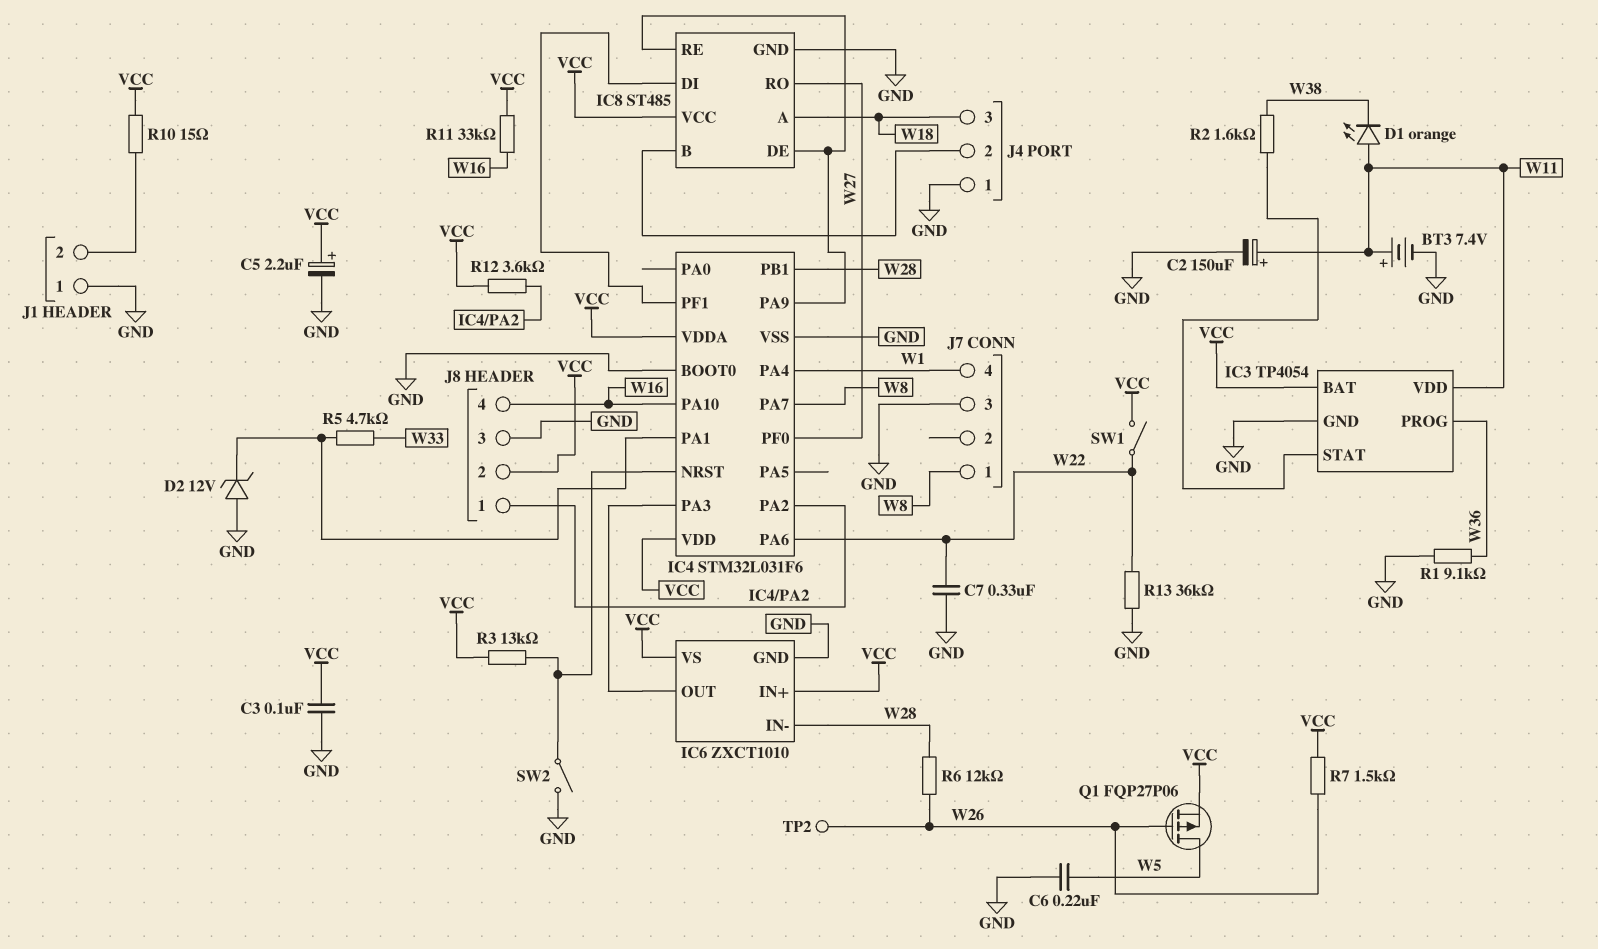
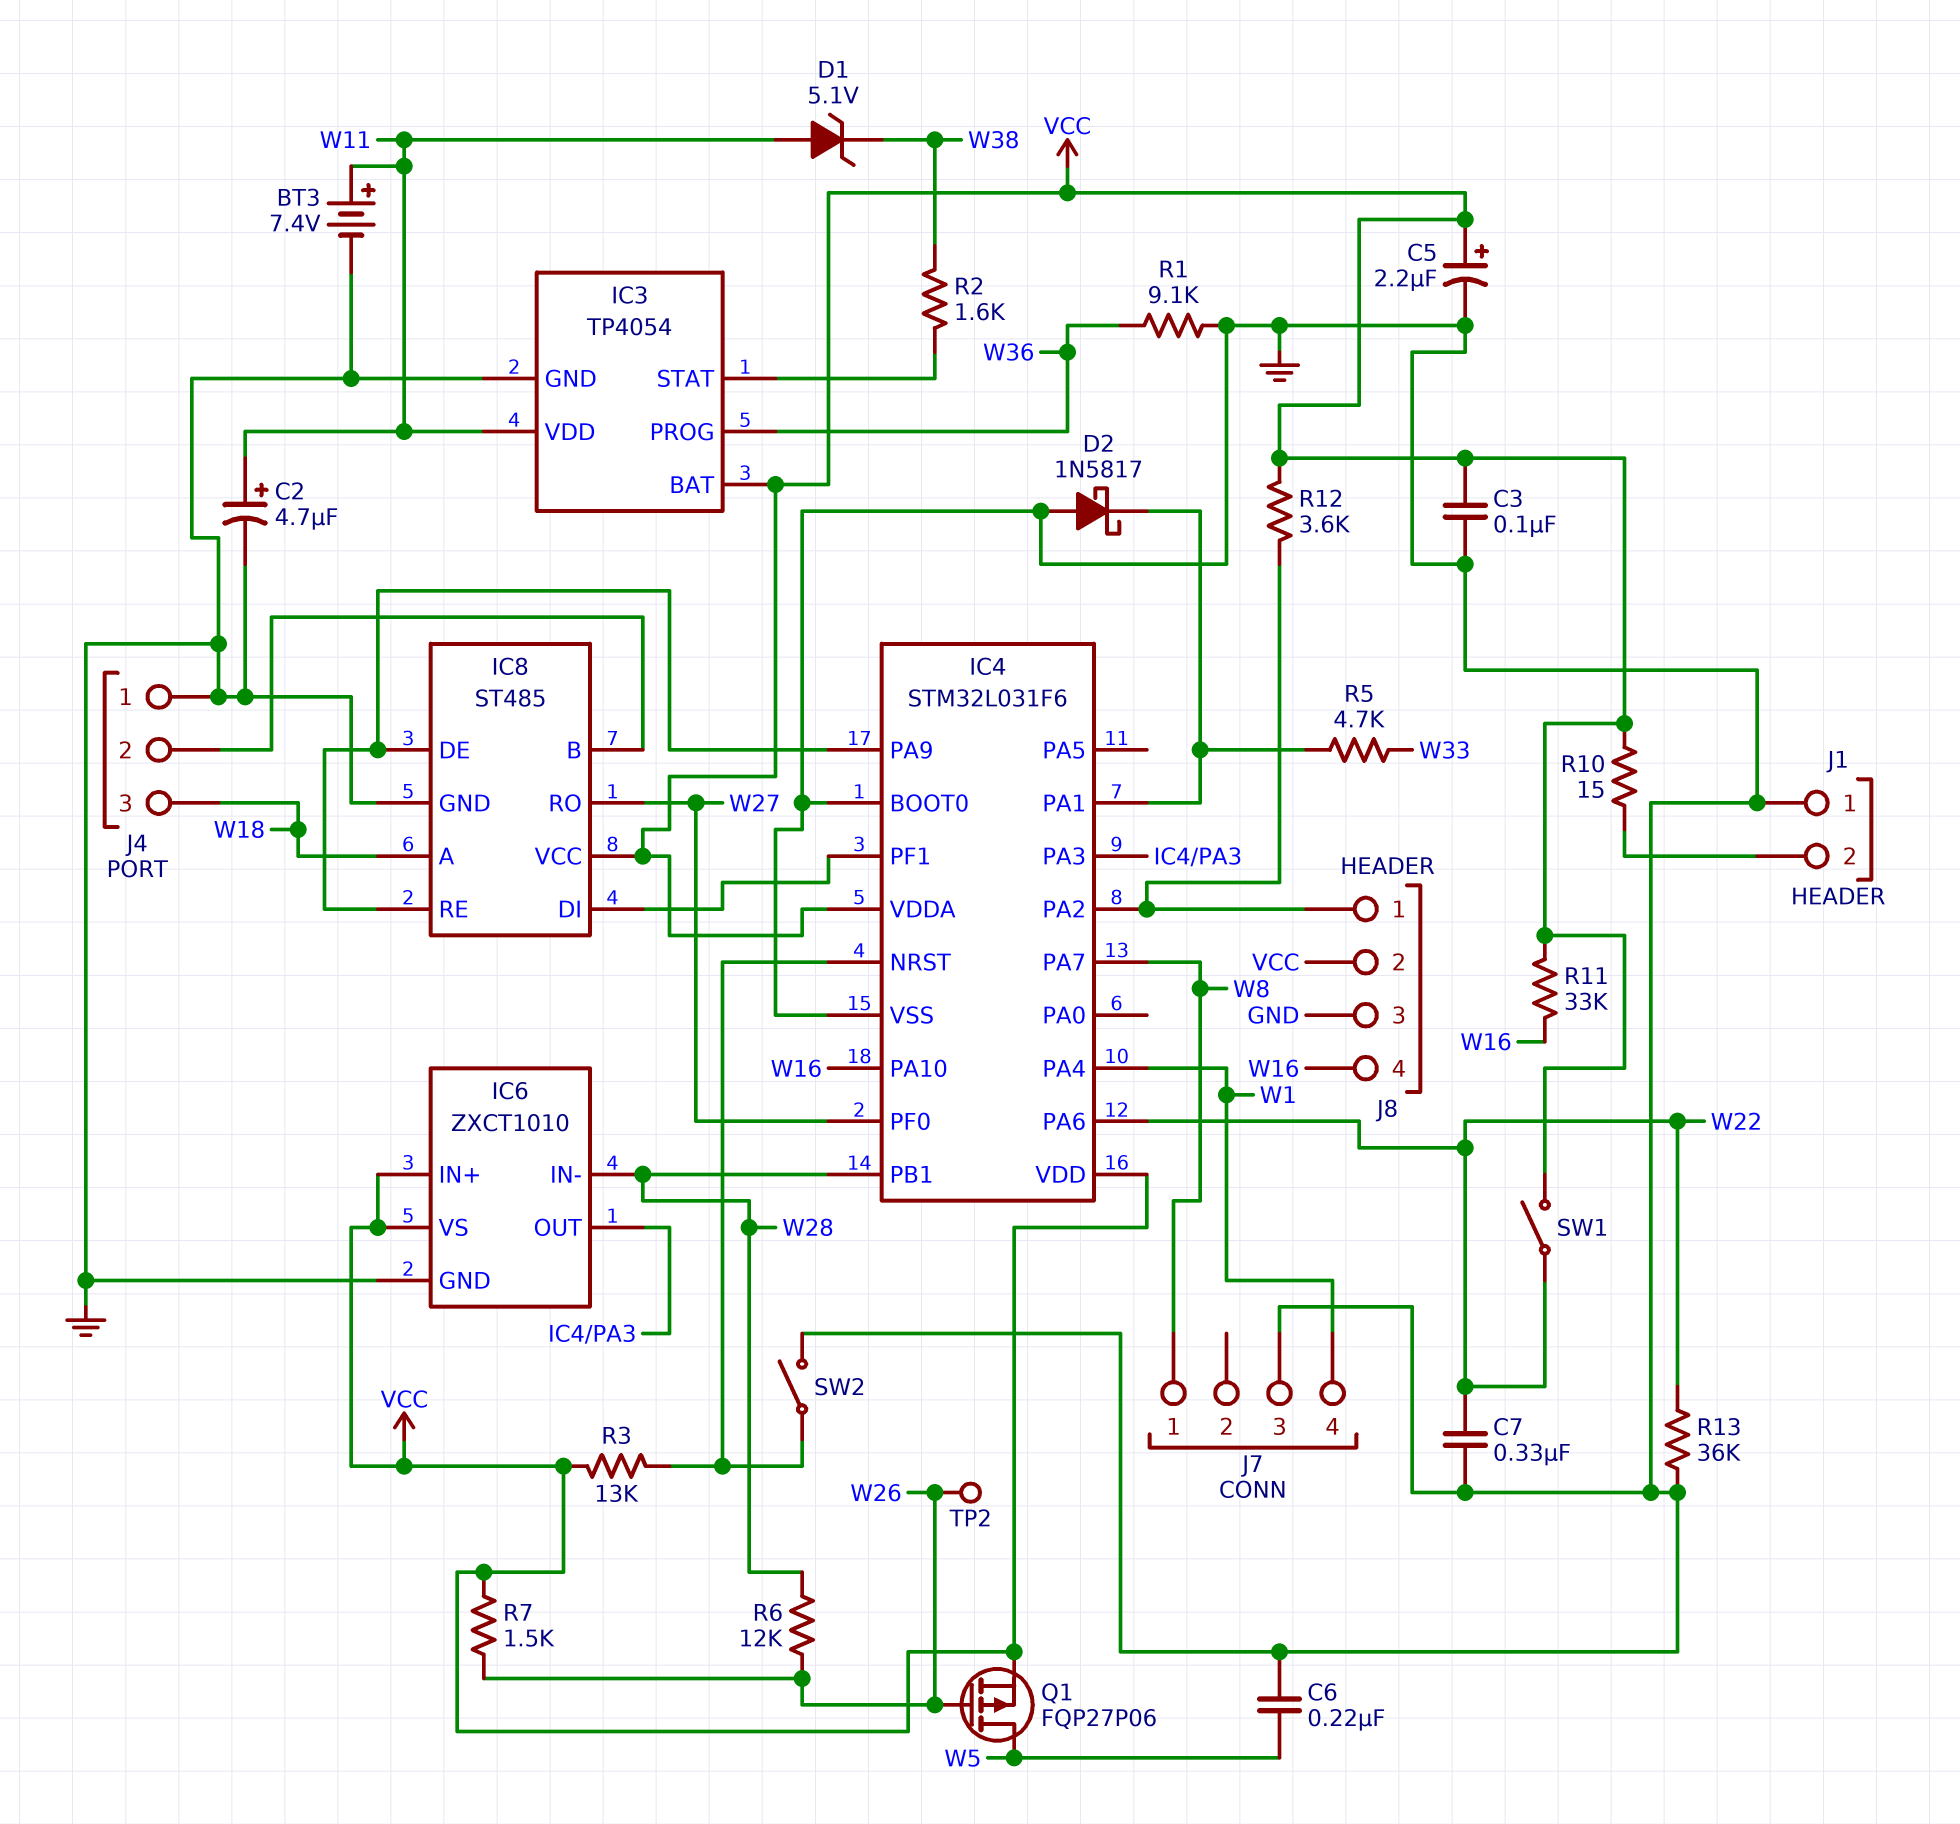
C2: 150uF (plus W11, minus GND) -> 4.7uF (plus W11, minus GND)
D1: LED orange (A W11, K W38) -> zener 5.1V (A W11, K W38)
D2: zener 12V (A GND, K IC4/PA1) -> schottky 1N5817 (A GND, K IC4/PA1)

